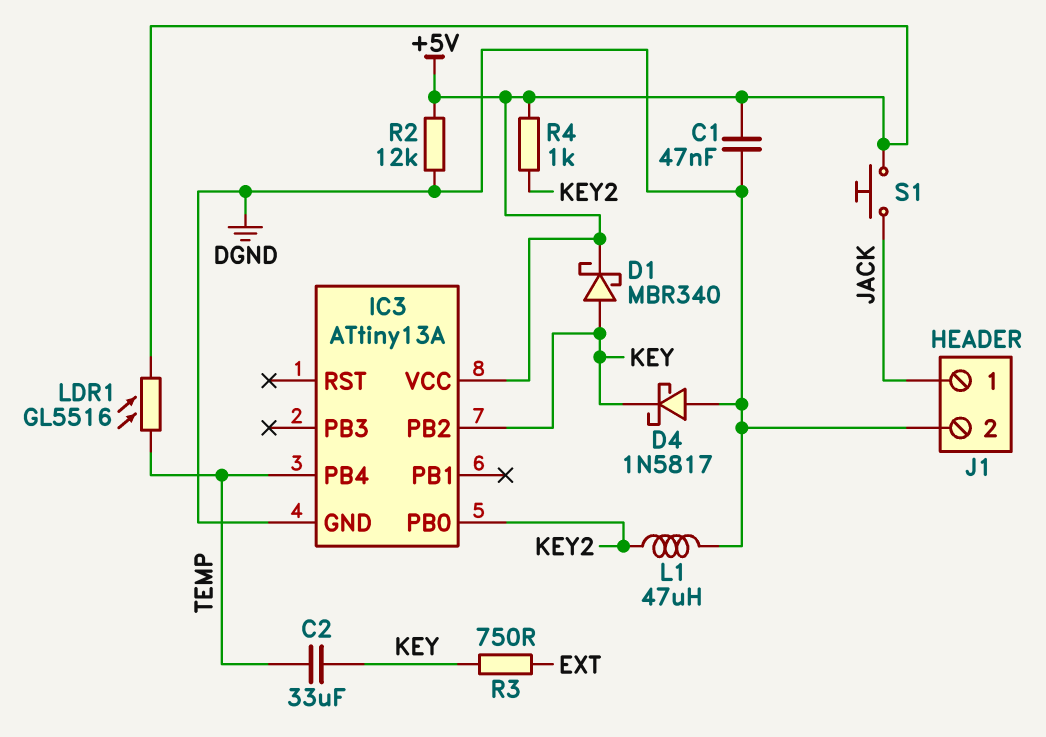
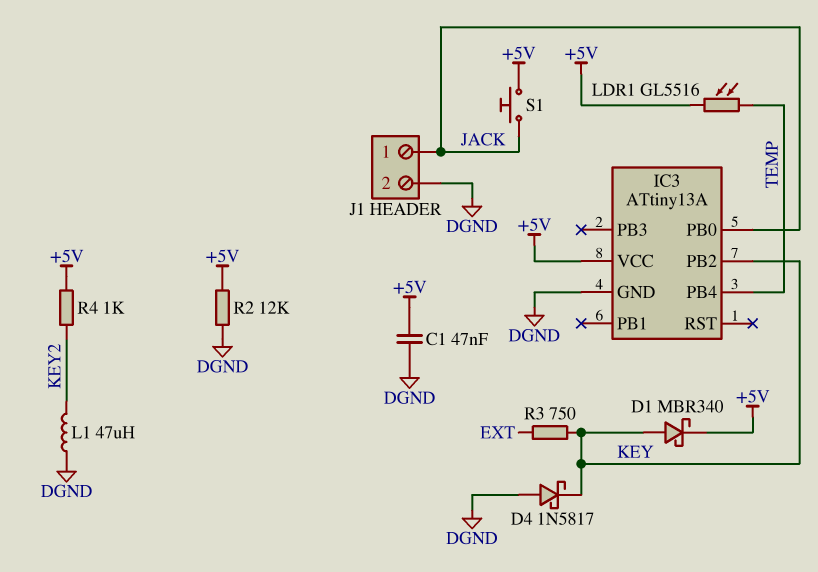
C2: 33uF (KEY, TEMP) -> none
IC3 pin PB0: KEY2 -> JACK

